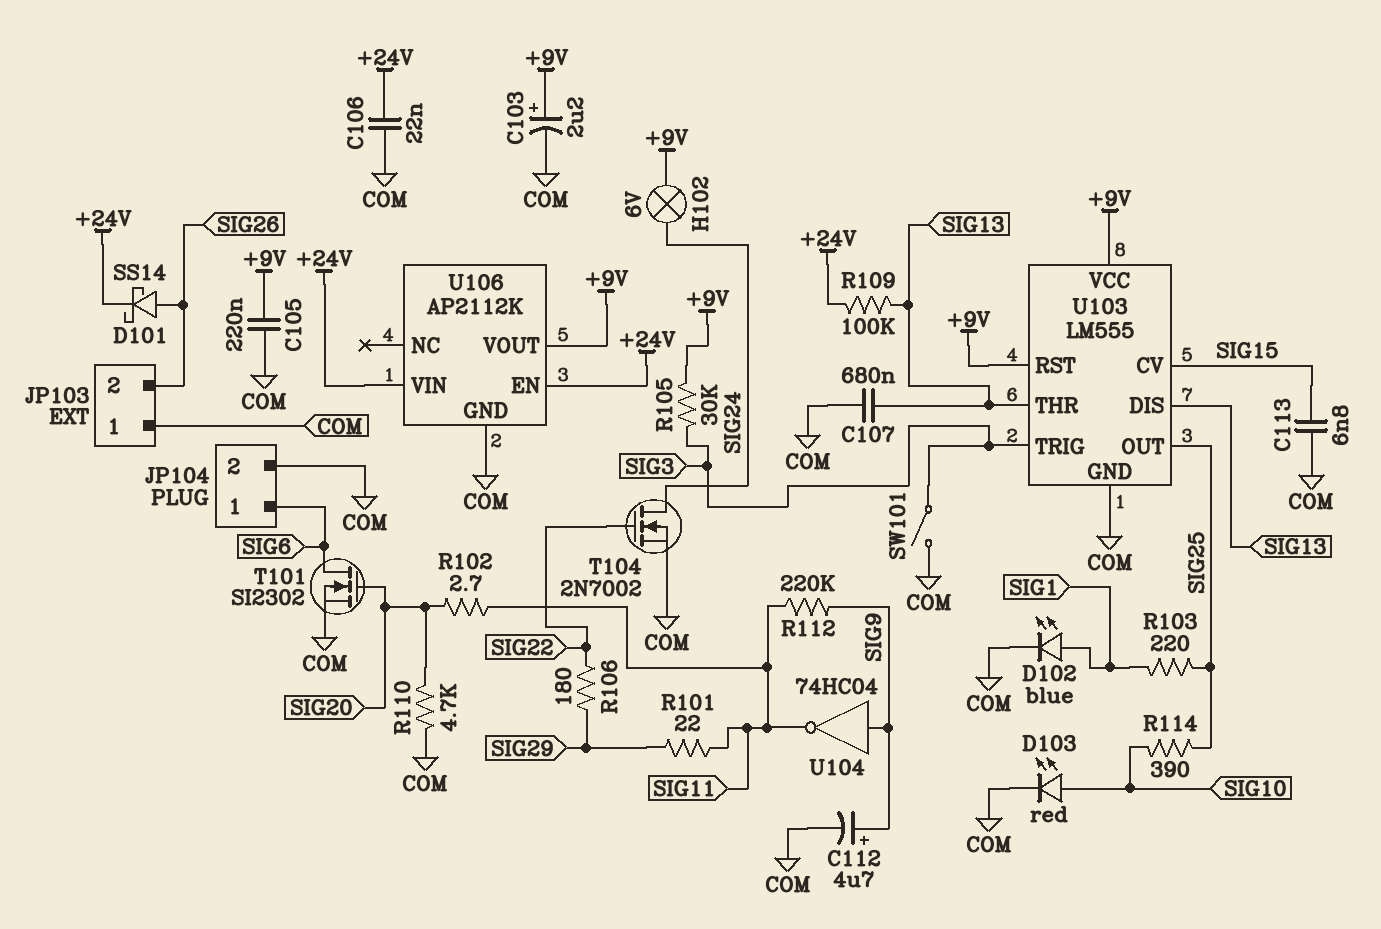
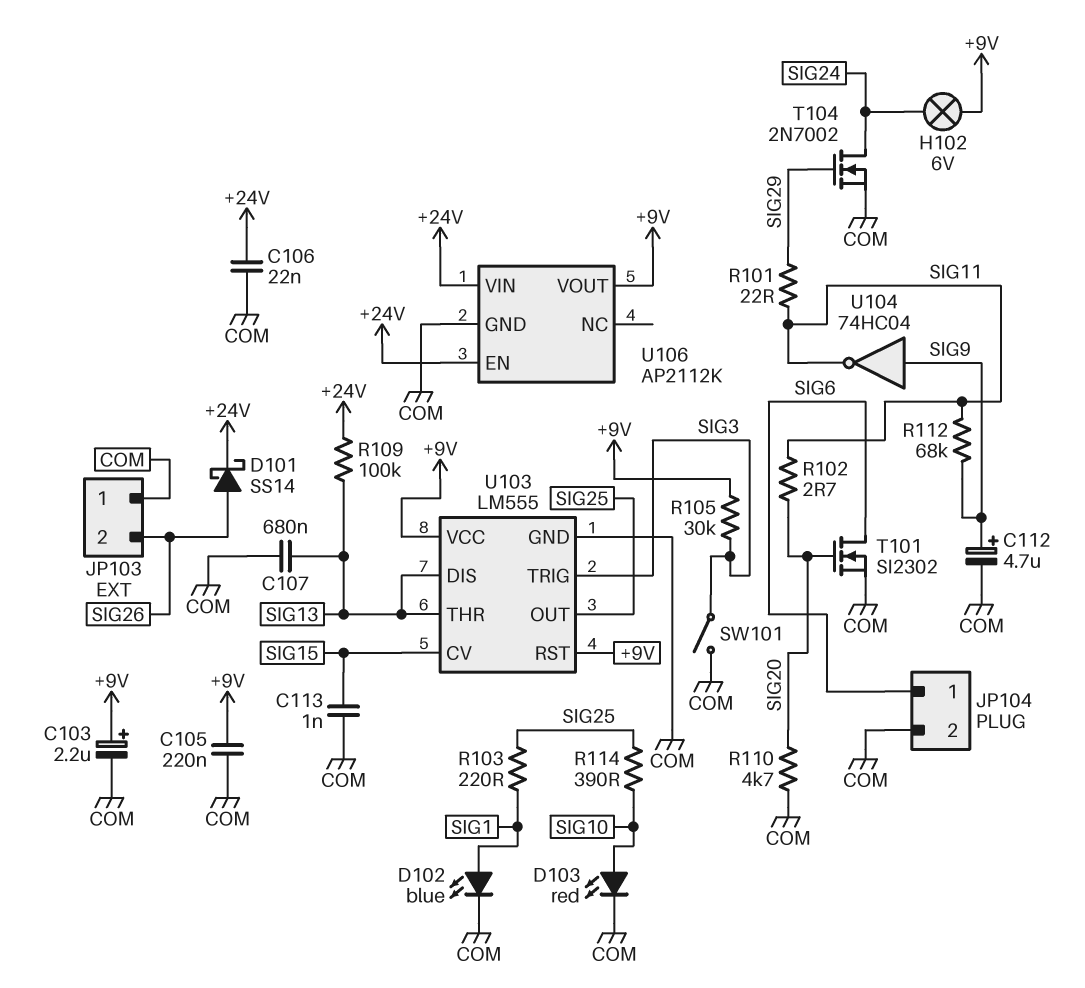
C113: 6.8nF (COM, SIG15) -> 1nF (COM, SIG15)
R106: 180 (SIG22, SIG29) -> none
R112: 220k (SIG9, SIG11) -> 68k (SIG9, SIG11)
T104: NMOS 2N7002 (G SIG22, D SIG24, S COM) -> NMOS 2N7002 (G SIG29, D SIG24, S COM)

